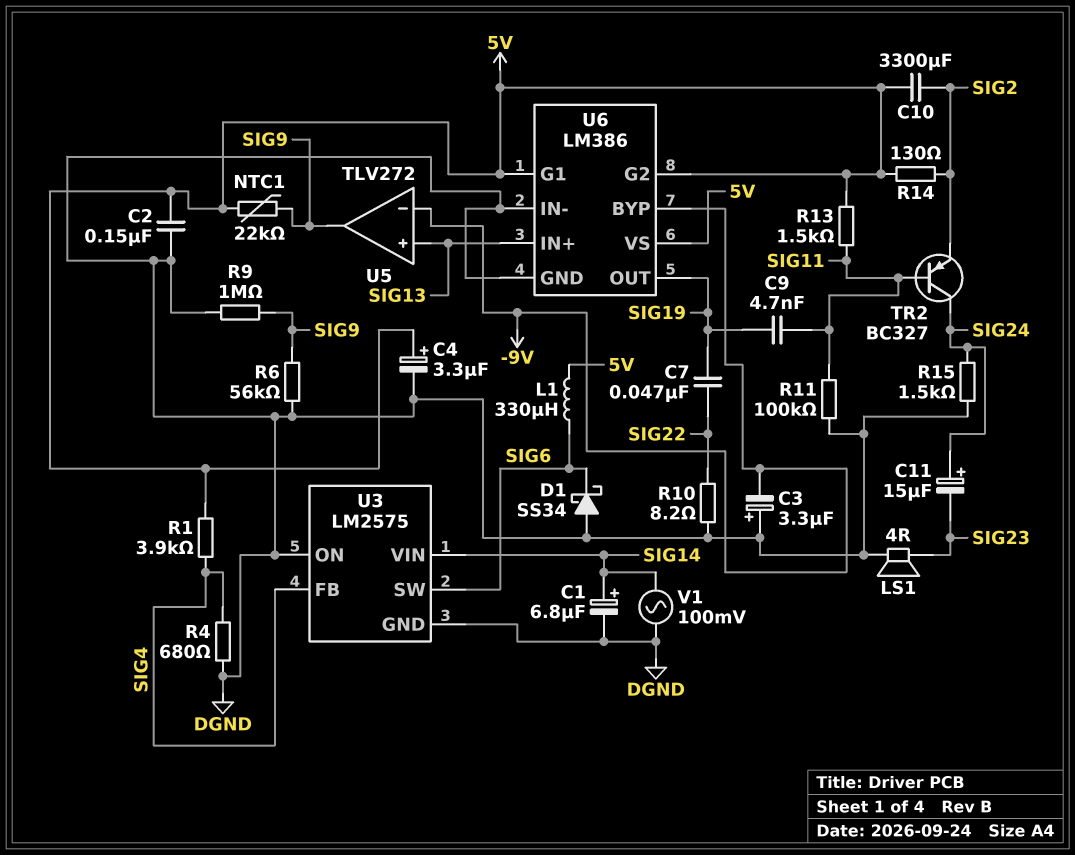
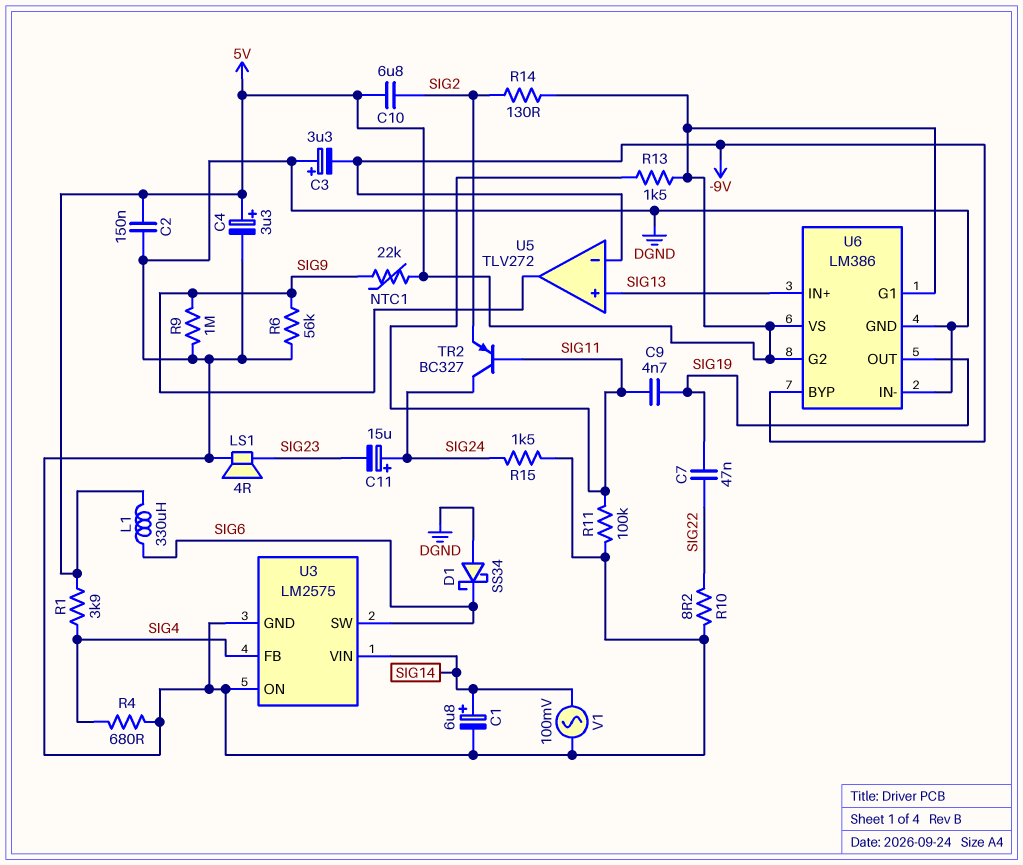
C10: 3300uF (5V, SIG2) -> 6.8uF (5V, SIG2)

